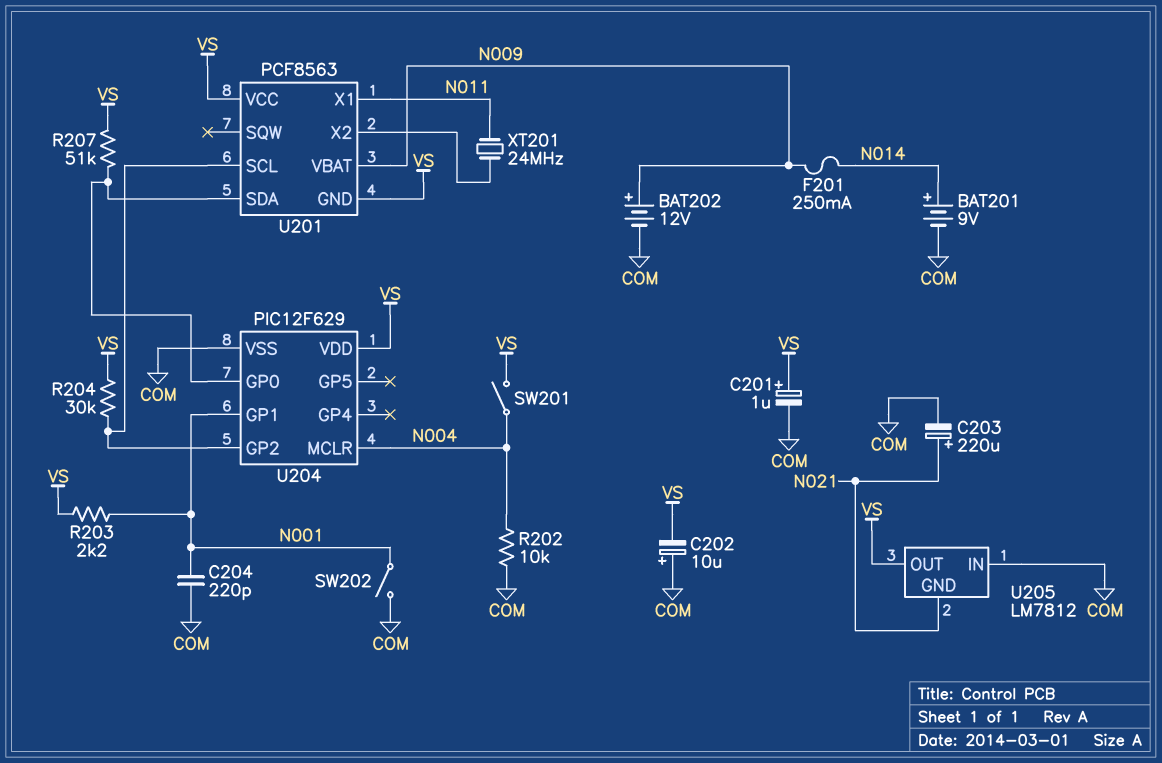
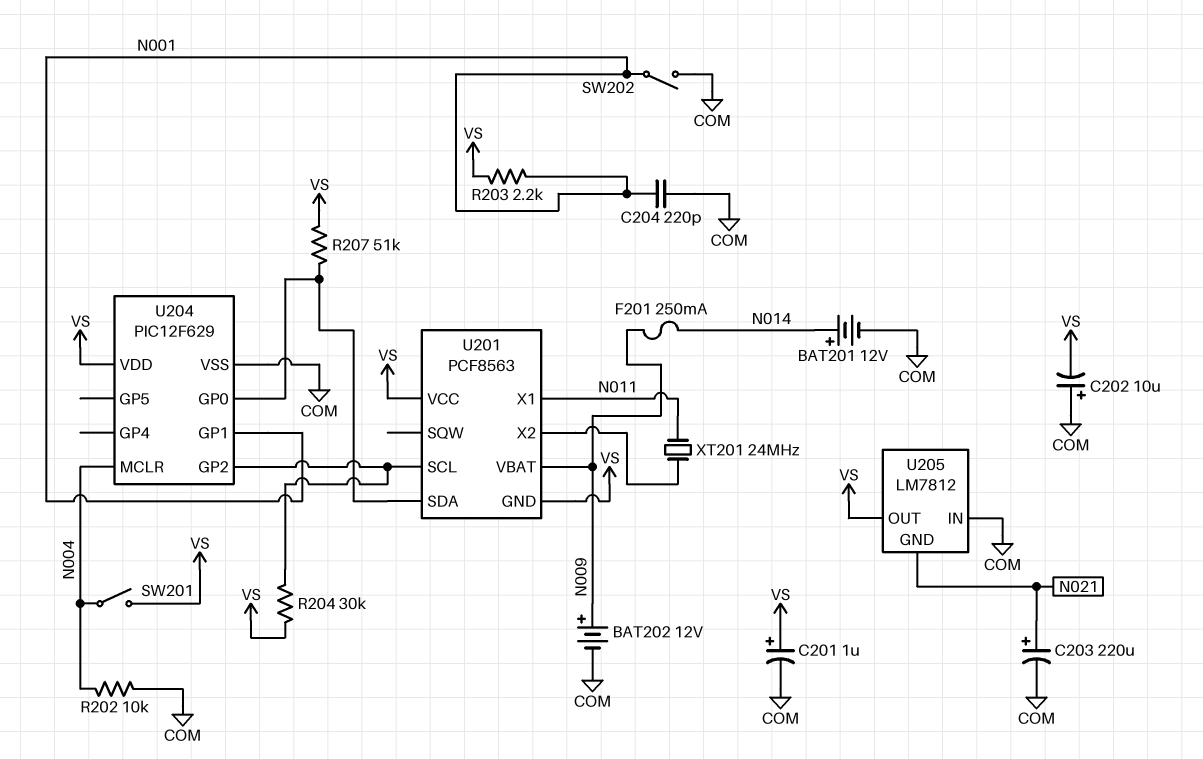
BAT201: 9V (plus N014, minus COM) -> 12V (plus N014, minus COM)

